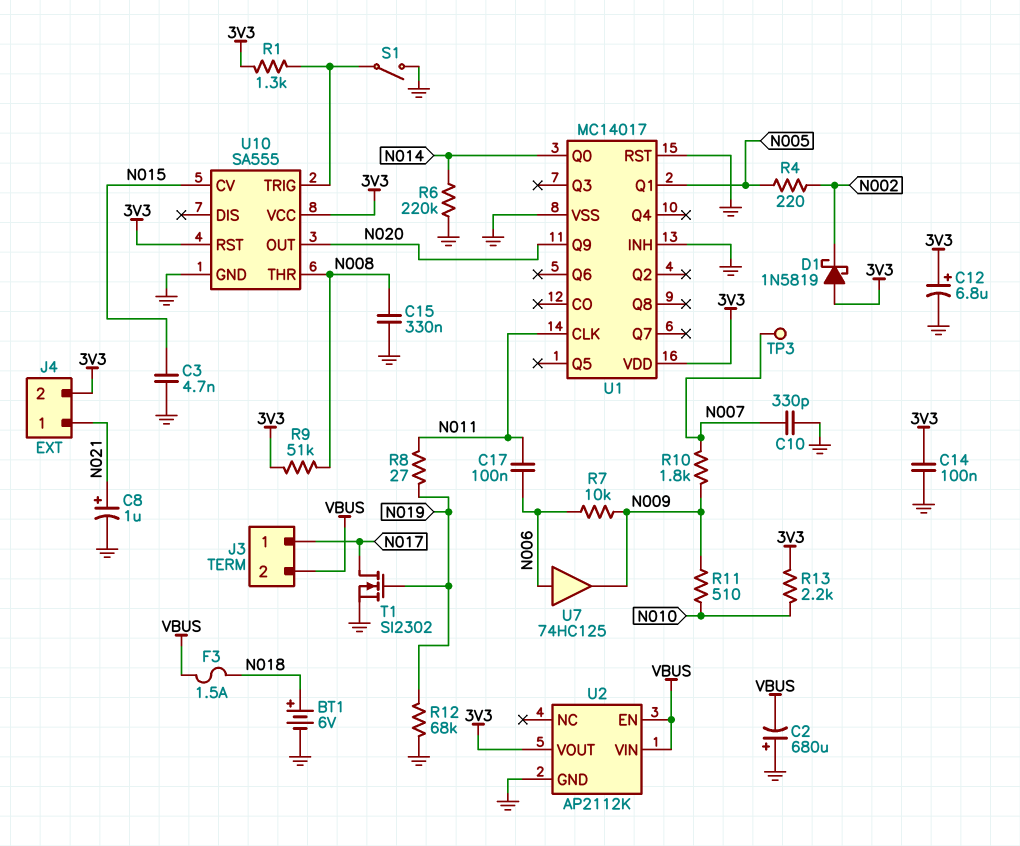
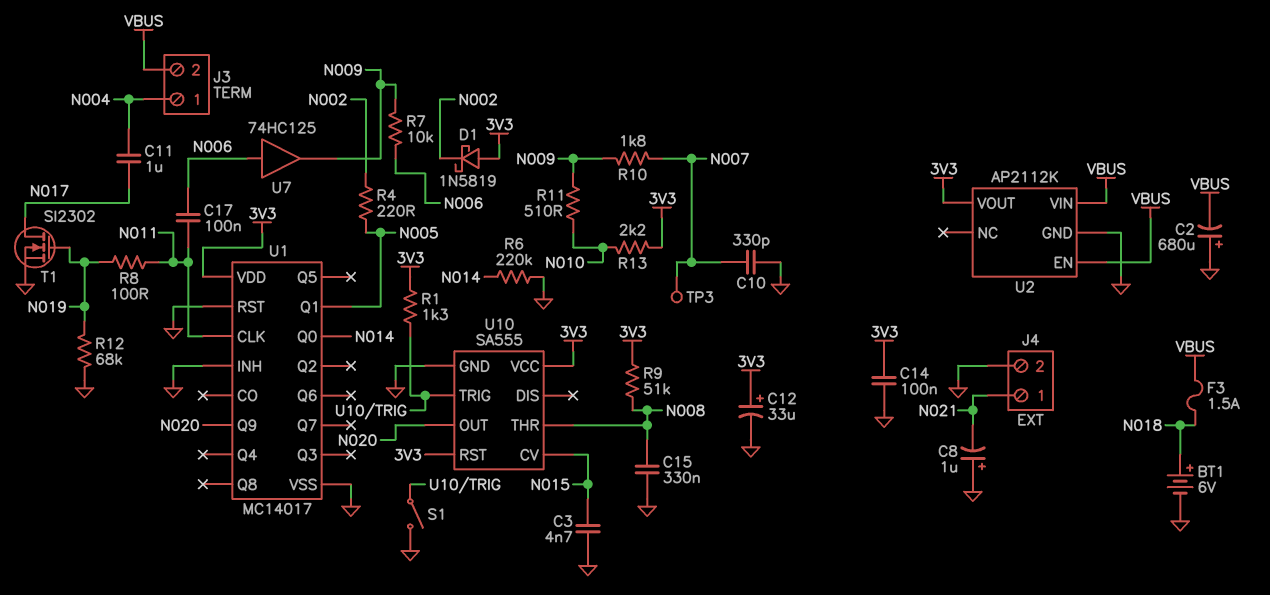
C8: 1uF (plus N021, minus GND) -> 1uF (plus GND, minus N021)
C11: none -> 1uF (N004, N017)
C12: 6.8uF (plus 3V3, minus GND) -> 33uF (plus 3V3, minus GND)
J3 pin 1: N017 -> N004
J4 pin 2: 3V3 -> GND
R8: 27 (N011, N019) -> 100 (N011, N019)

